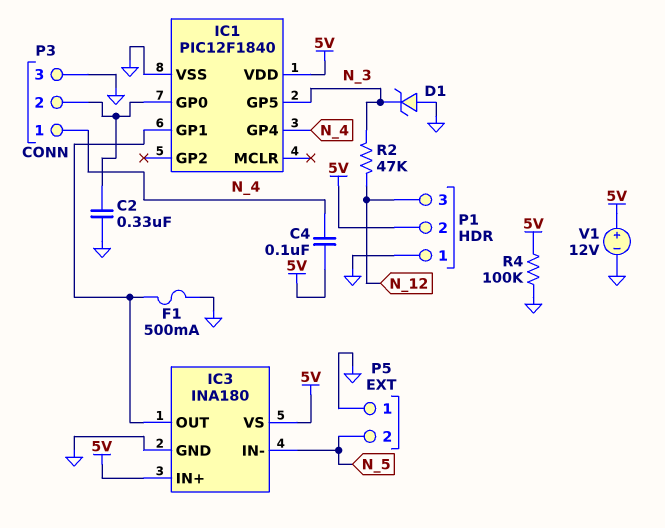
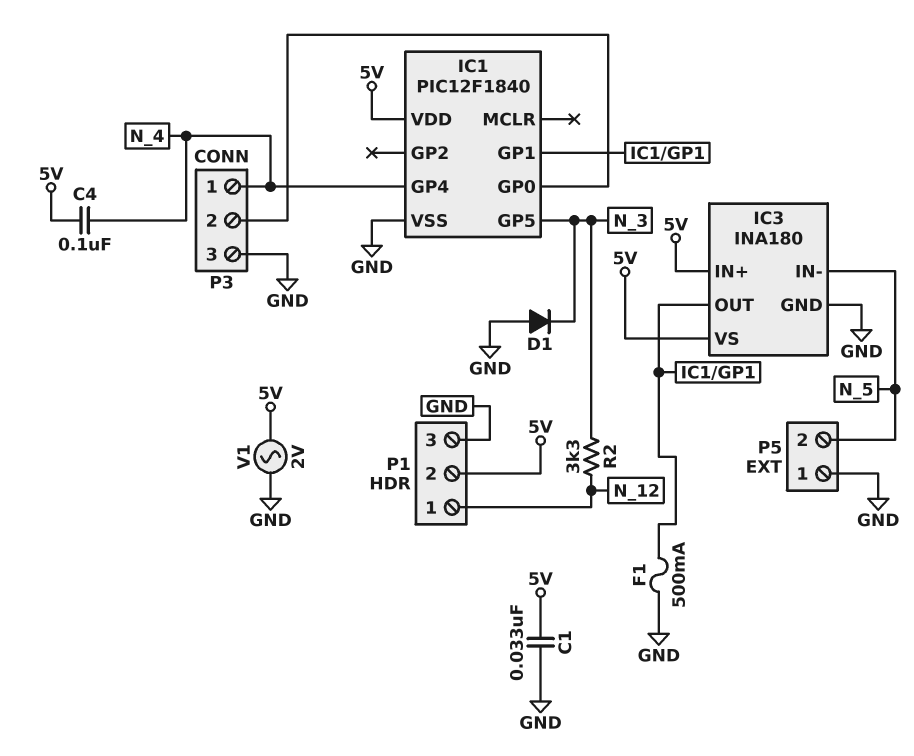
C1: none -> 33nF (5V, GND)
C2: 330nF (GND, IC1/GP0) -> none
D1: zener (A GND, K N_3) -> diode (A GND, K N_3)
P1 pin 1: GND -> N_12
P1 pin 3: N_12 -> GND
R2: 47k (N_3, N_12) -> 3.3k (N_3, N_12)
R4: 100k (5V, GND) -> none
V1: 12V (plus 5V, minus GND) -> AC 2V (5V, GND)

